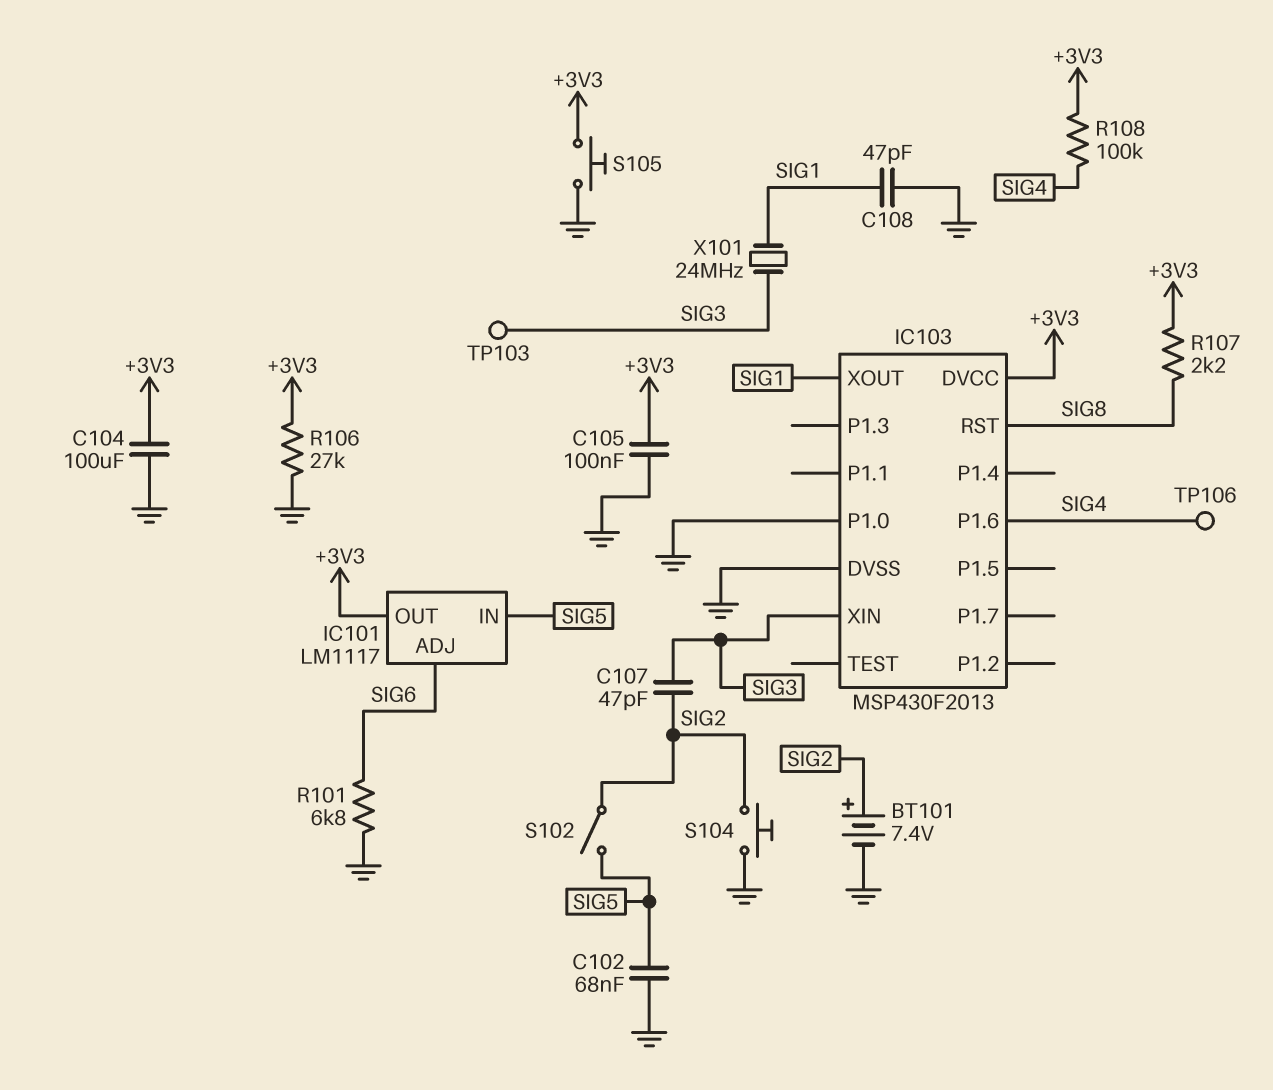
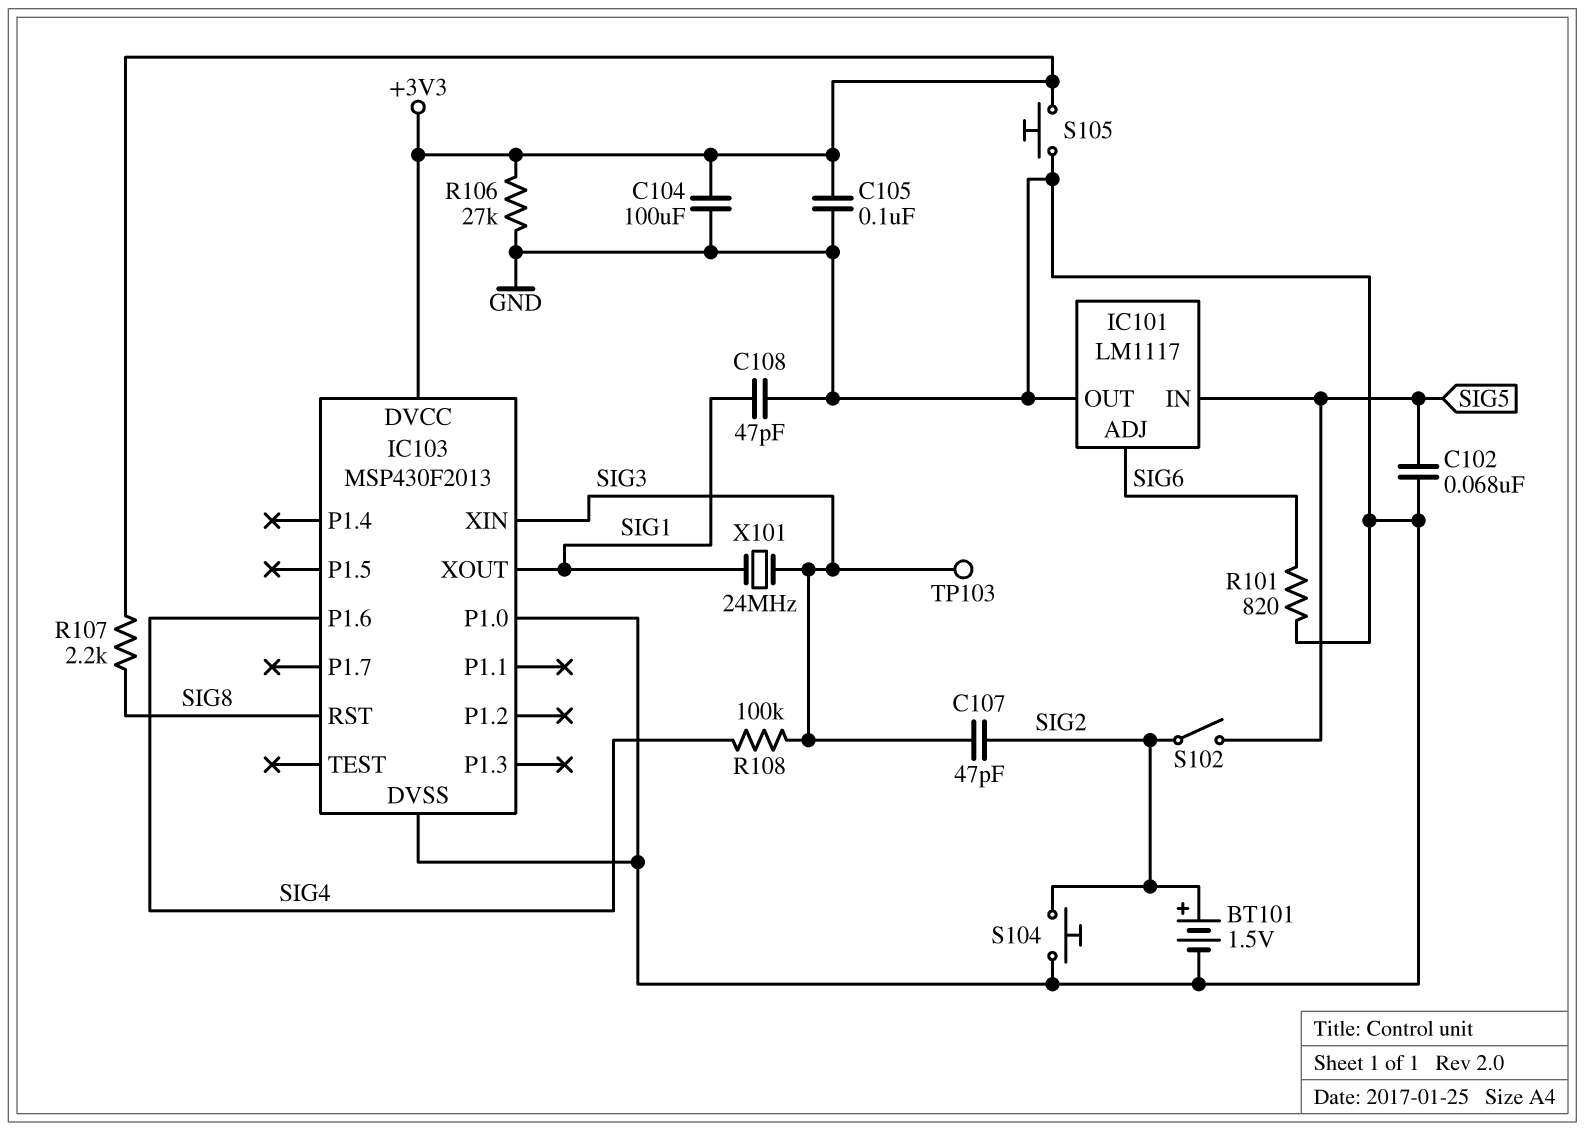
BT101: 7.4V (plus SIG2, minus GND) -> 1.5V (plus SIG2, minus GND)
IC101 pin OUT: +3V3 -> GND
R101: 6.8k (GND, SIG6) -> 820 (GND, SIG6)
R108: 100k (+3V3, SIG4) -> 100k (SIG3, SIG4)
TP106: test point (SIG4) -> none

